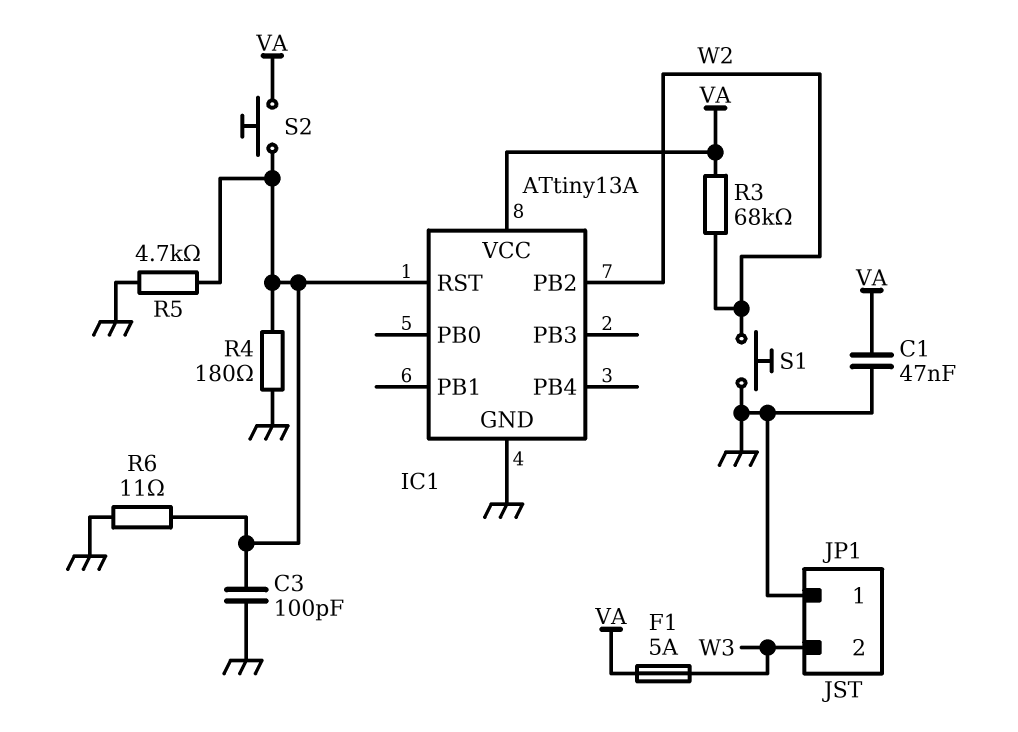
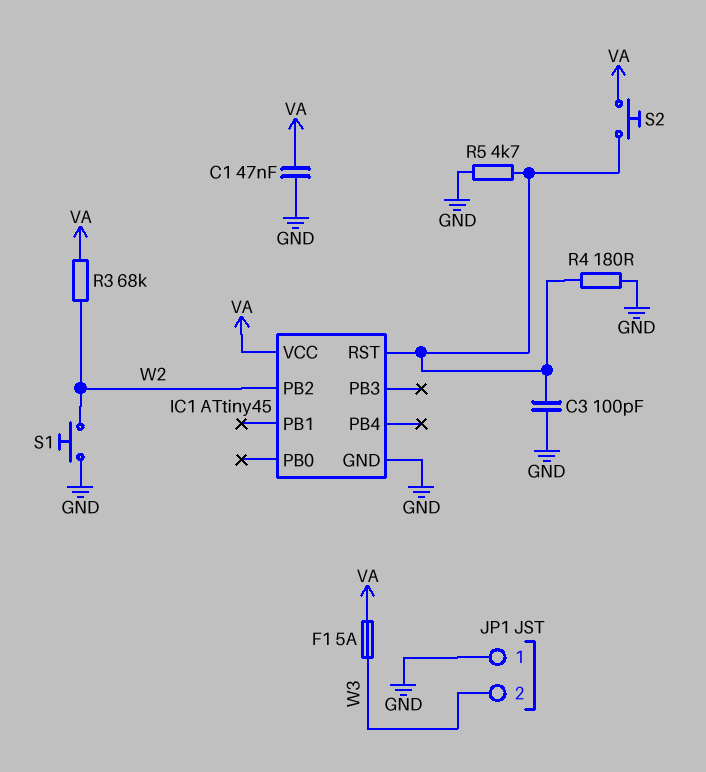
IC1: ATtiny13A -> ATtiny45
R6: 11 (GND, IC1/RST) -> none

